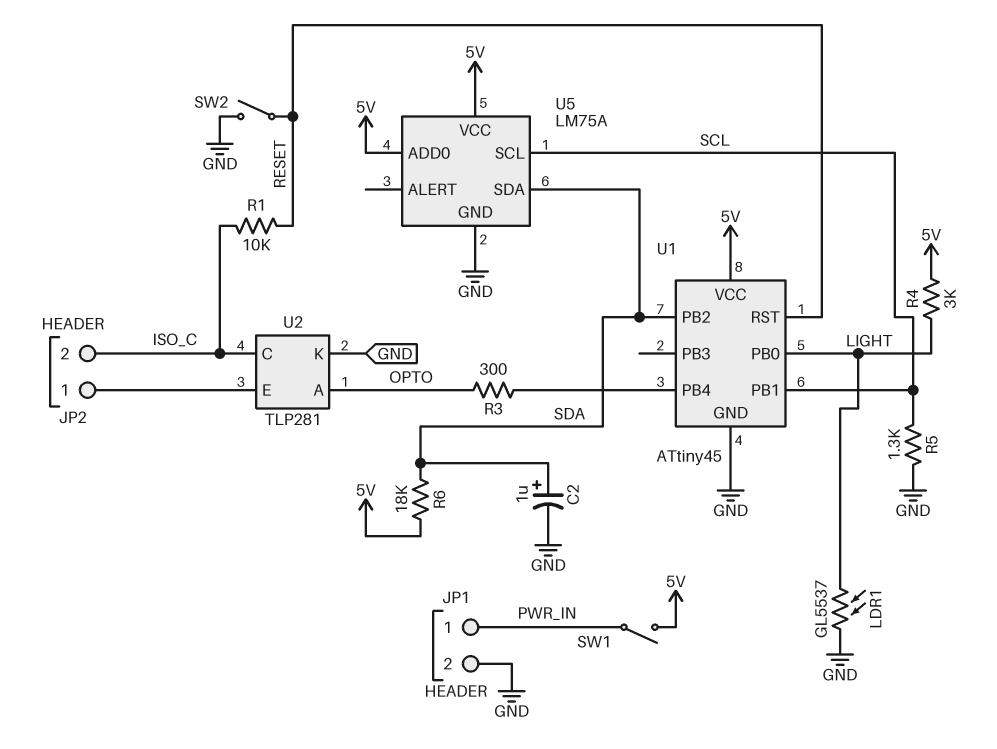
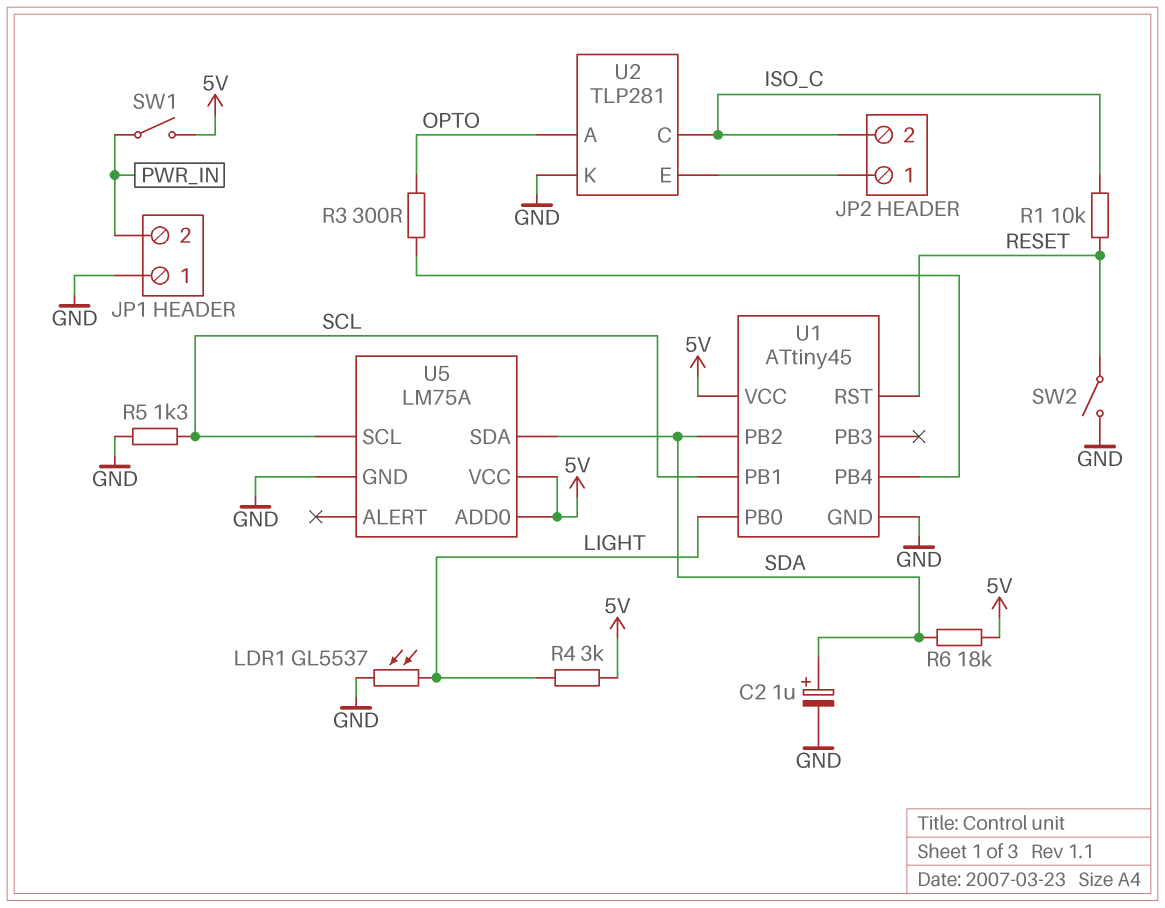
JP1 pin 1: PWR_IN -> GND
JP1 pin 2: GND -> PWR_IN

